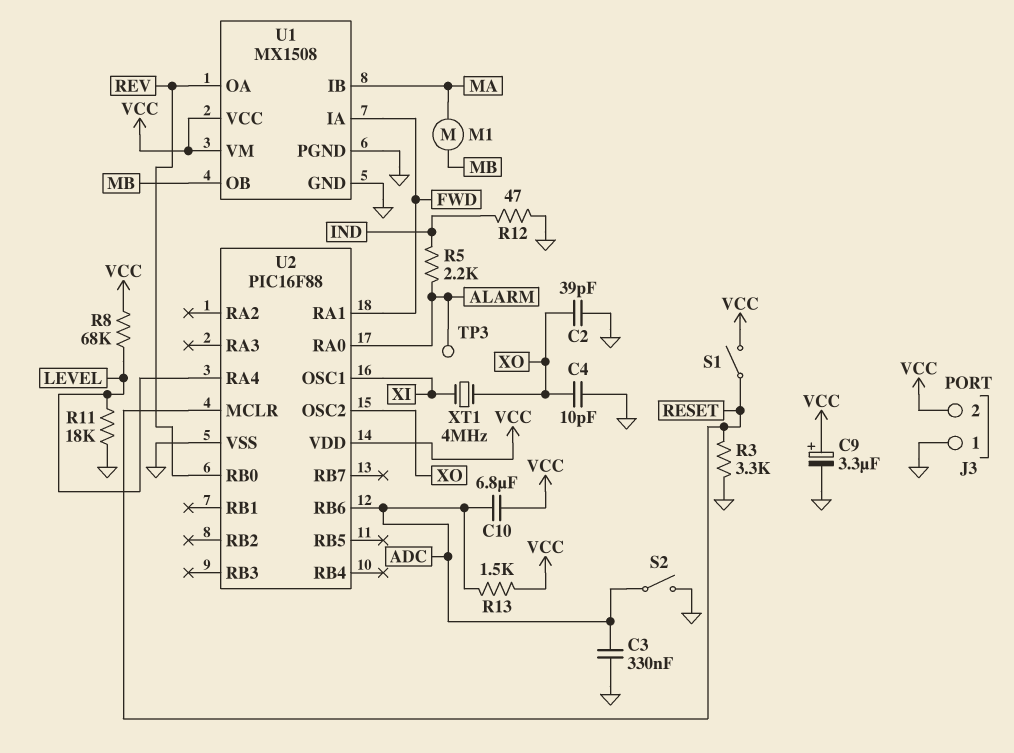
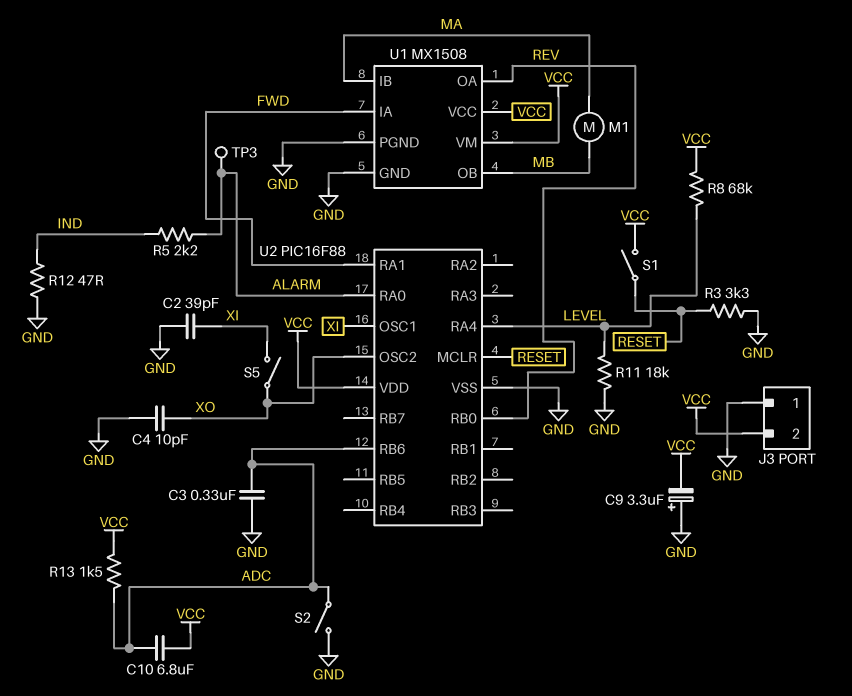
C2: 39pF (GND, XO) -> 39pF (GND, XI)
C9: 3.3uF (plus VCC, minus GND) -> 3.3uF (plus GND, minus VCC)
S5: none -> switch (XI, XO)
XT1: 4MHz (XI, XO) -> none

